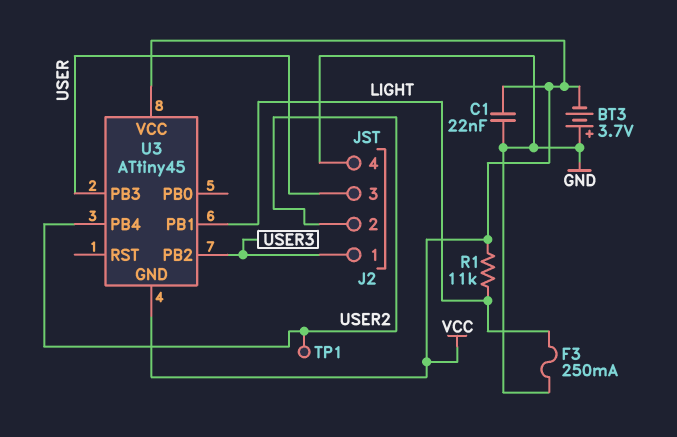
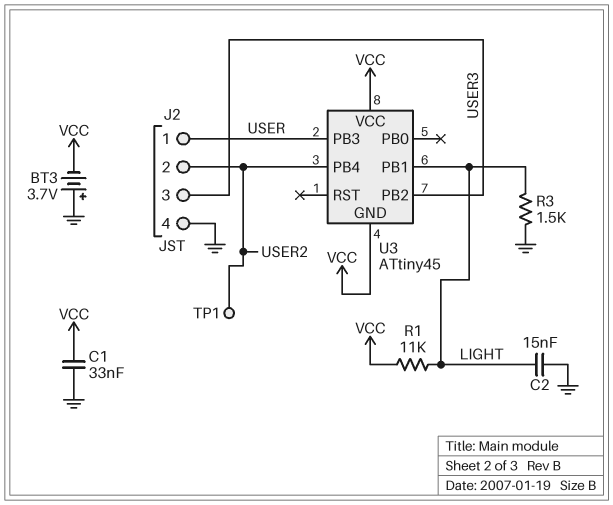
C1: 22nF (GND, VCC) -> 33nF (GND, VCC)
C2: none -> 15nF (GND, LIGHT)
F3: 250mA (GND, LIGHT) -> none
J2 pin 1: USER3 -> USER
J2 pin 3: USER -> USER3
R3: none -> 1.5k (GND, LIGHT)

